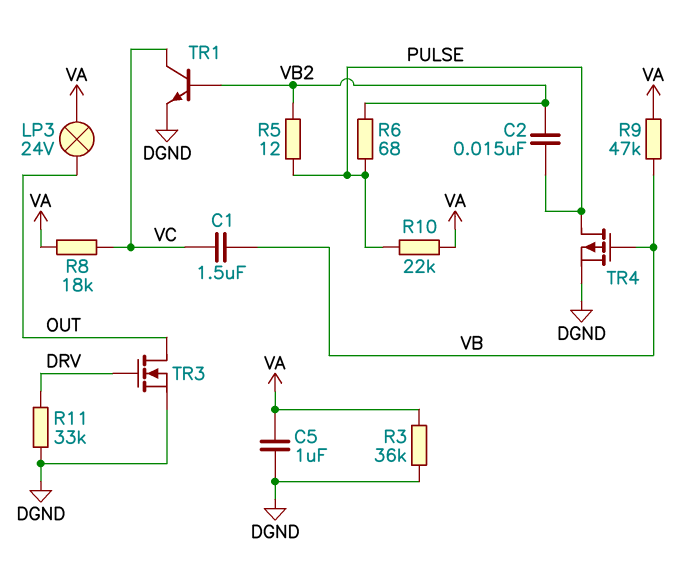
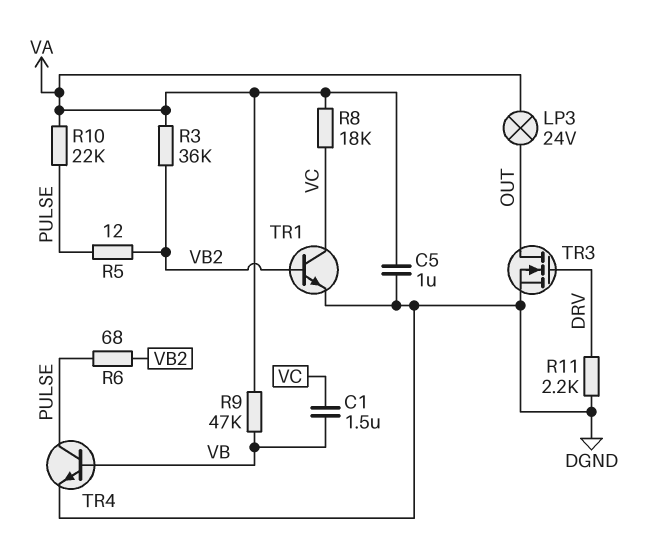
C2: 15nF (PULSE, VB2) -> none
R3: 36k (DGND, VA) -> 36k (VA, VB2)
R11: 33k (DGND, DRV) -> 2.2k (DGND, DRV)
TR4: PMOS (G VB, D PULSE, S DGND) -> NPN (B VB, C PULSE, E DGND)

